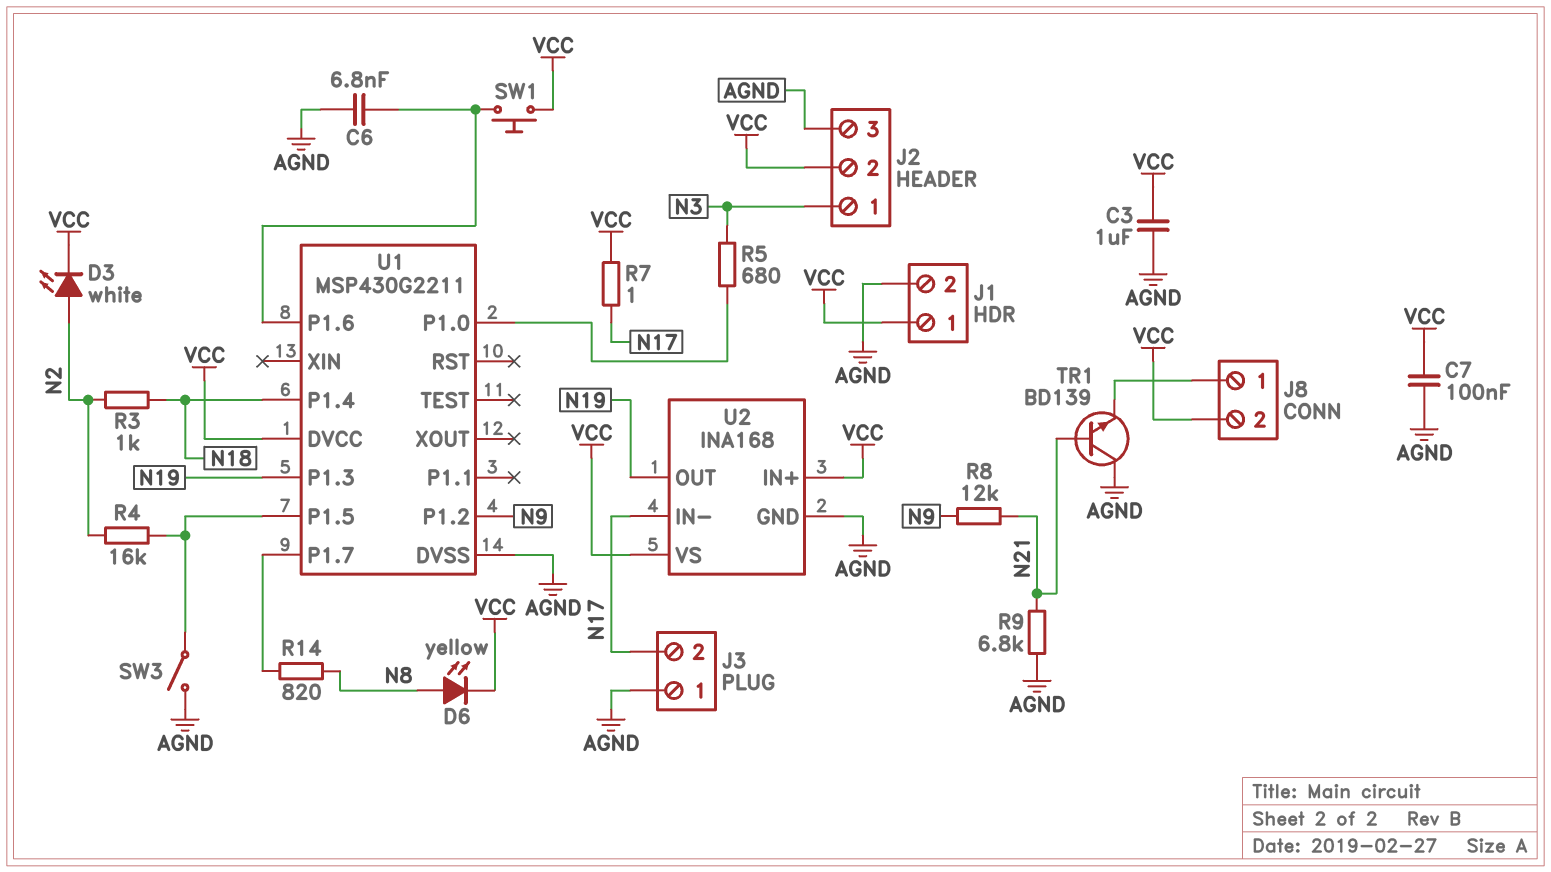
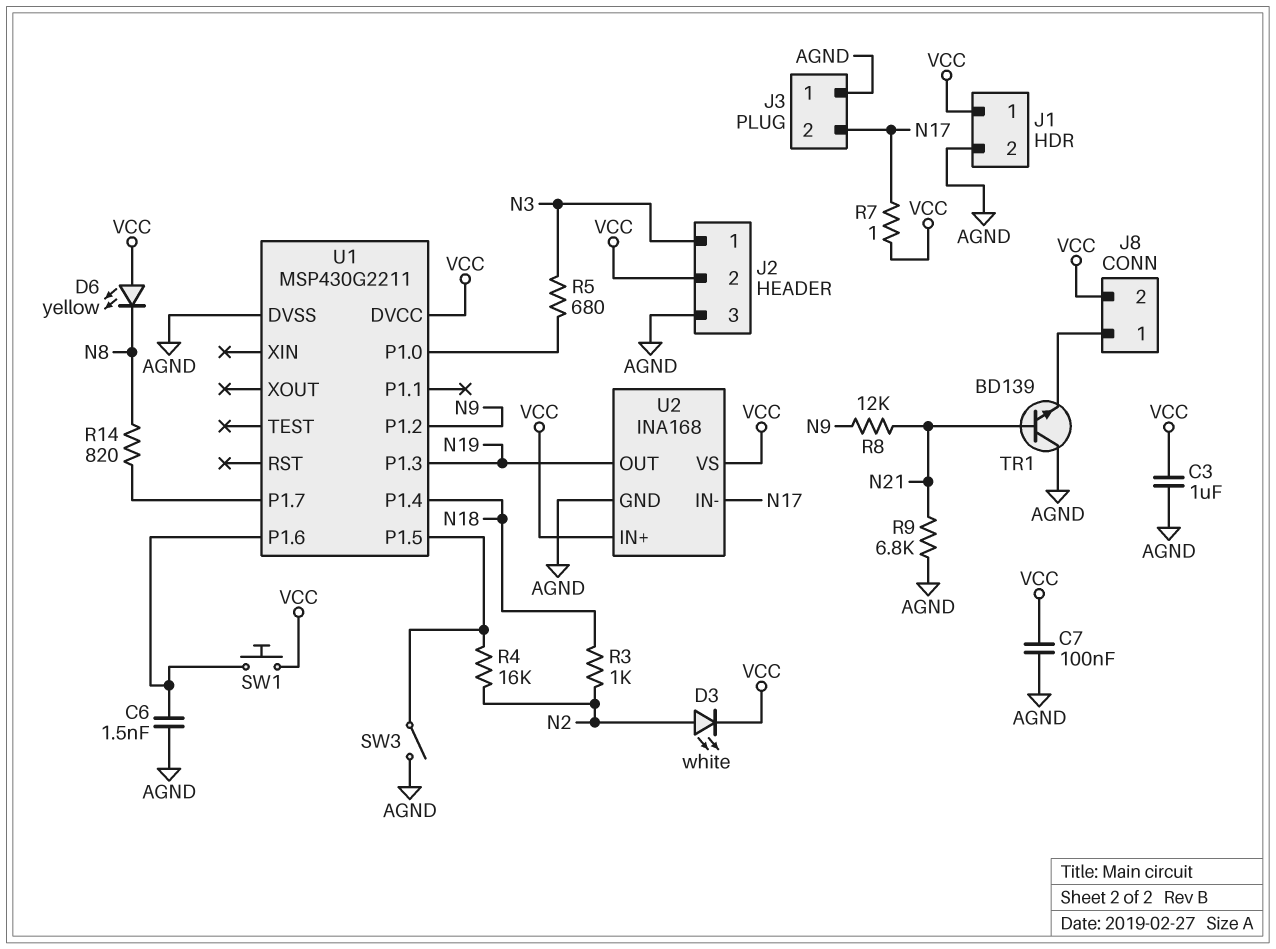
C6: 6.8nF (AGND, U1/P1.6) -> 1.5nF (AGND, U1/P1.6)
D6: LED yellow (A N8, K VCC) -> LED yellow (A VCC, K N8)

